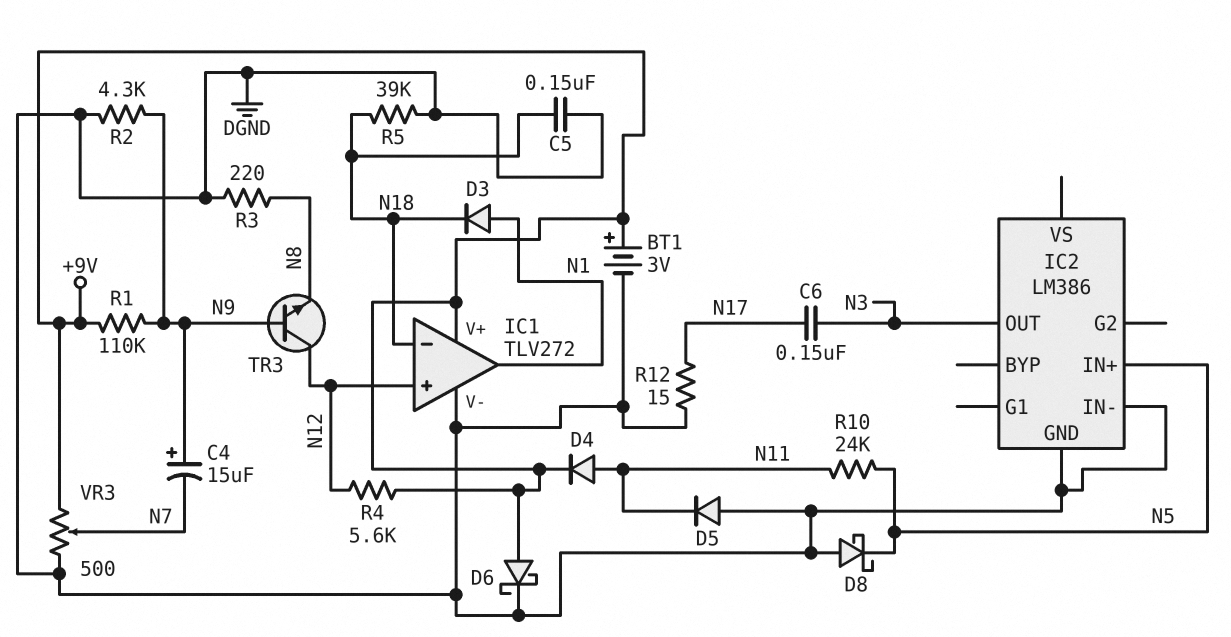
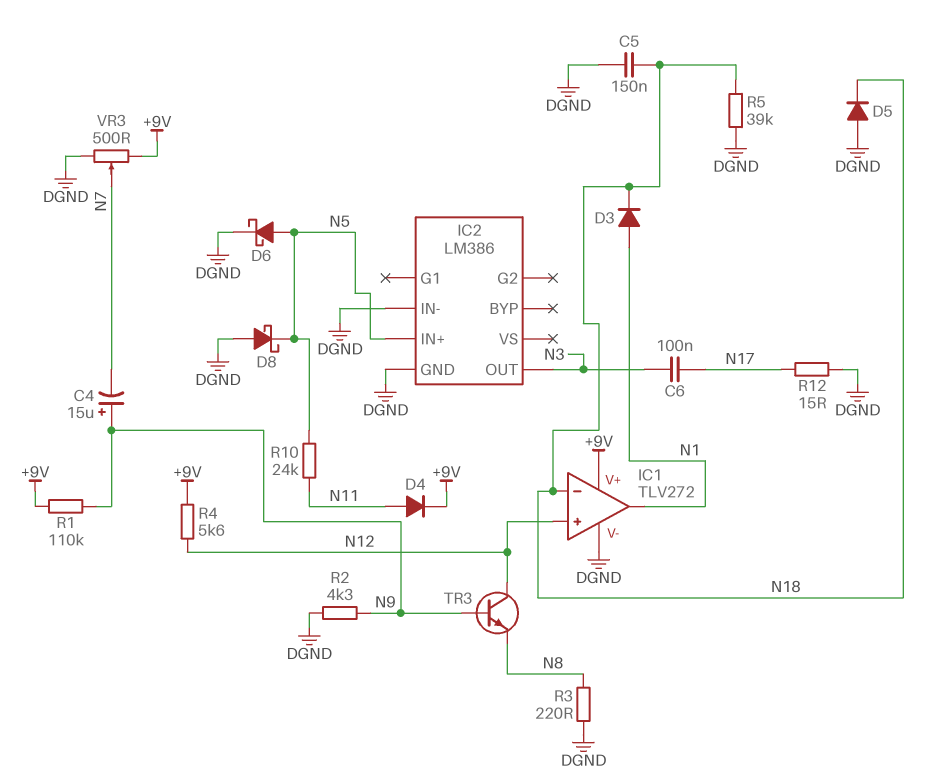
BT1: 3V (plus +9V, minus DGND) -> none
C6: 150nF (N3, N17) -> 100nF (N3, N17)
D5: diode (A DGND, K N11) -> diode (A DGND, K N18)
D6: schottky (A +9V, K DGND) -> schottky (A N5, K DGND)

